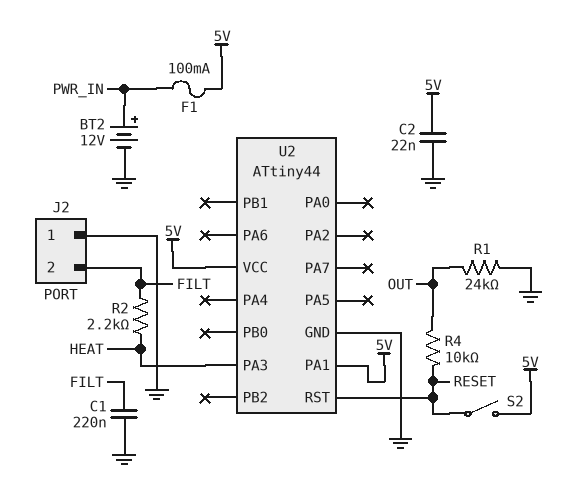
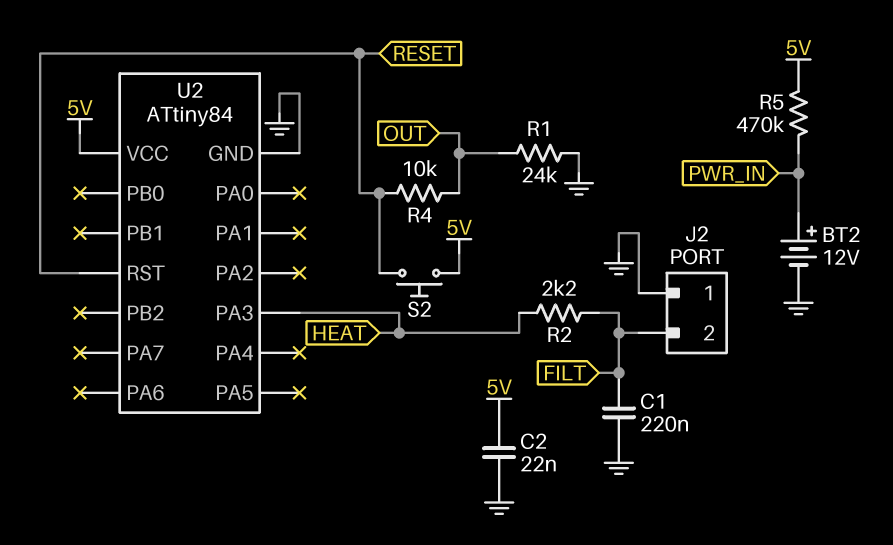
F1: 100mA (5V, PWR_IN) -> none
R5: none -> 470k (5V, PWR_IN)
S2: switch (5V, RESET) -> button (5V, RESET)
U2: ATtiny44 -> ATtiny84
U2 pin PA1: 5V -> none

